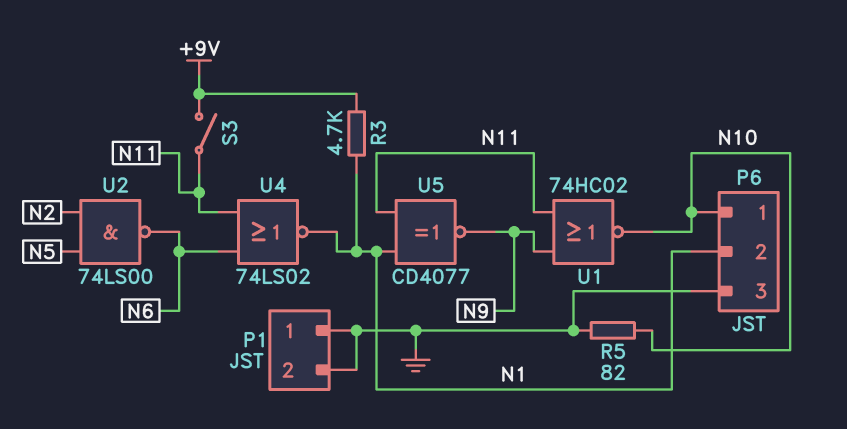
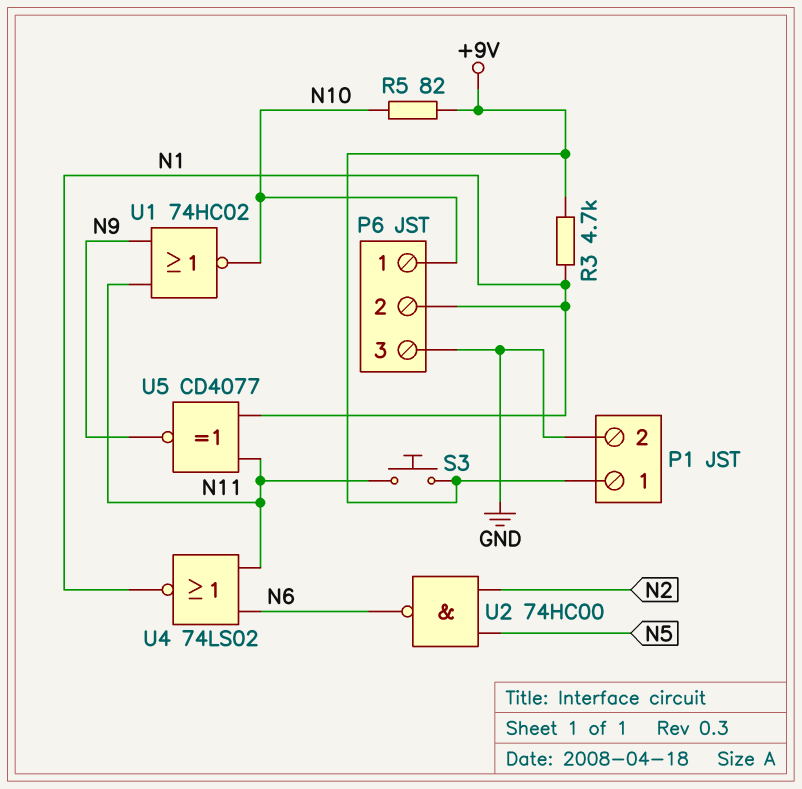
P1 pin 1: GND -> +9V
R5: 82 (GND, N10) -> 82 (+9V, N10)
S3: switch (+9V, N11) -> button (+9V, N11)
U2: NAND 74LS00 (in N2, in N5, out N6) -> NAND 74HC00 (in N2, in N5, out N6)

